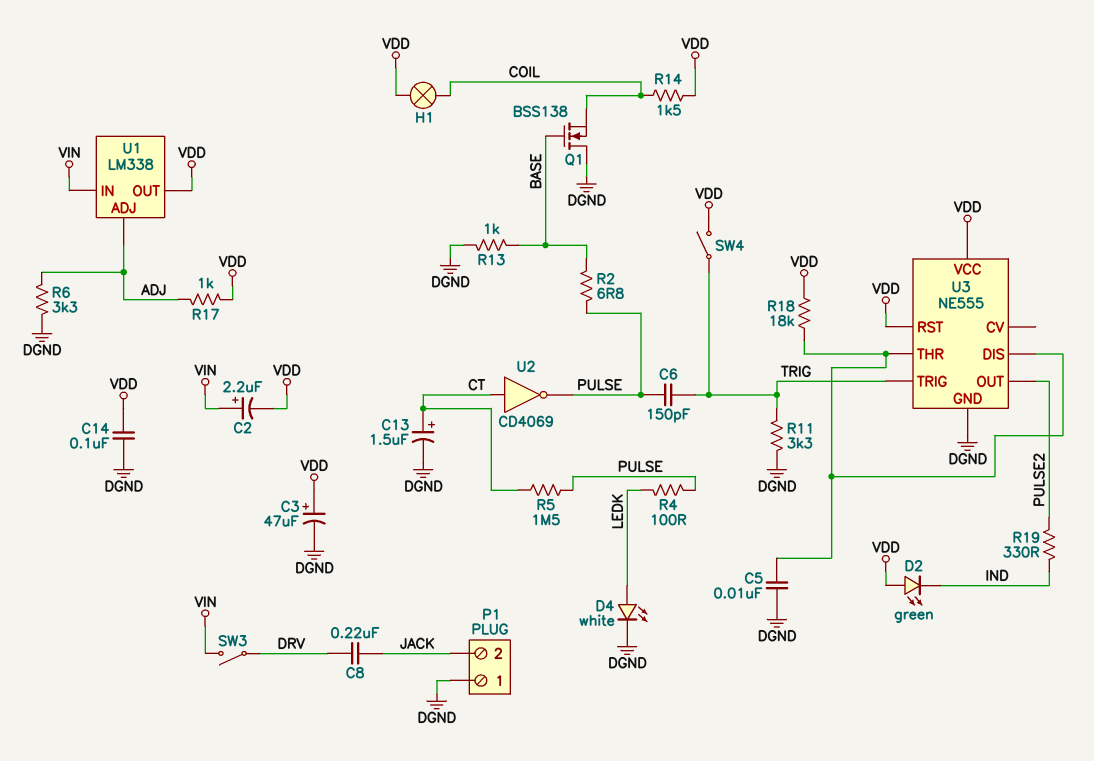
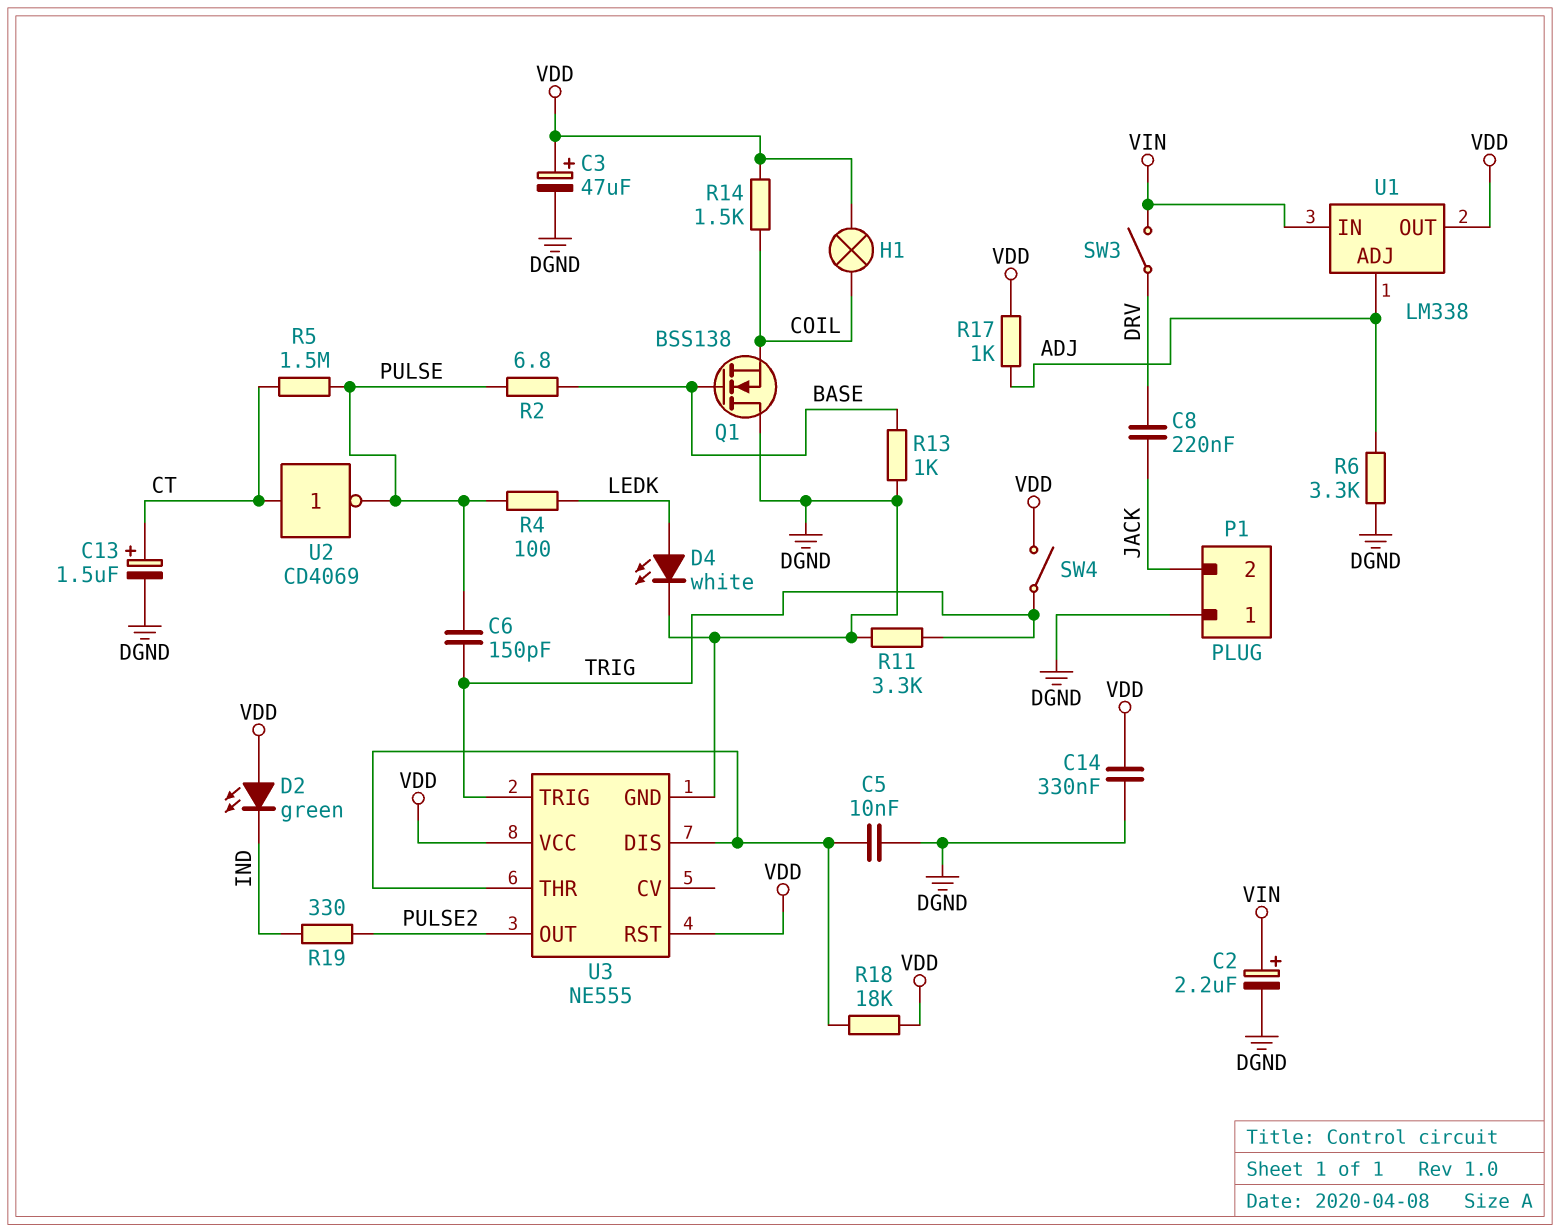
C2: 2.2uF (plus VIN, minus VDD) -> 2.2uF (plus VIN, minus DGND)
C14: 100nF (DGND, VDD) -> 330nF (DGND, VDD)

